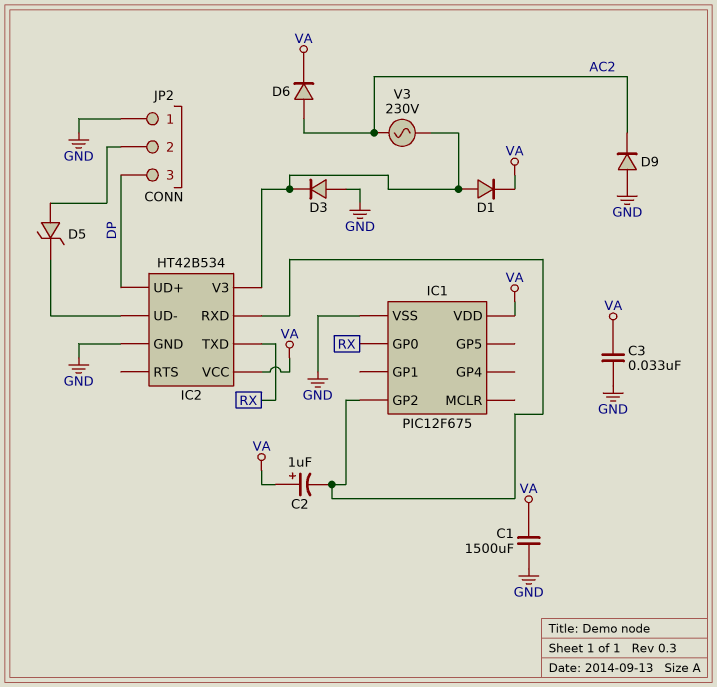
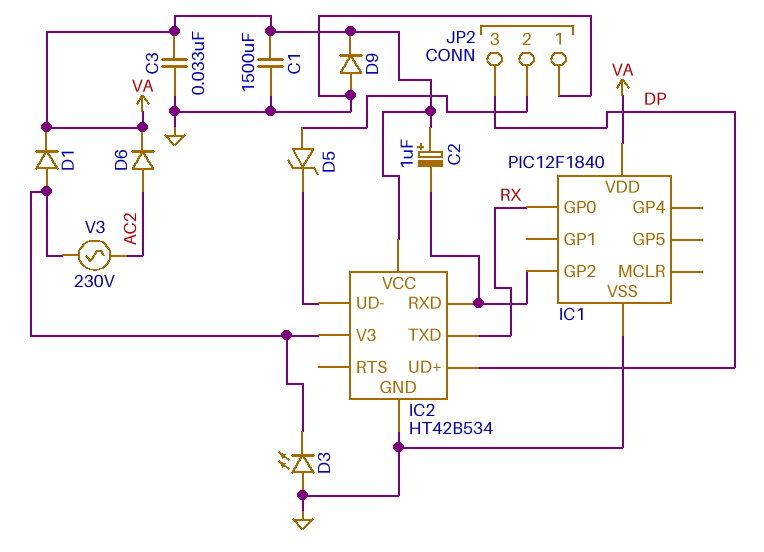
D3: diode (A GND, K IC2/V3) -> LED (A GND, K IC2/V3)
D9: diode (A GND, K AC2) -> diode (A GND, K VA)
IC1: PIC12F675 -> PIC12F1840

